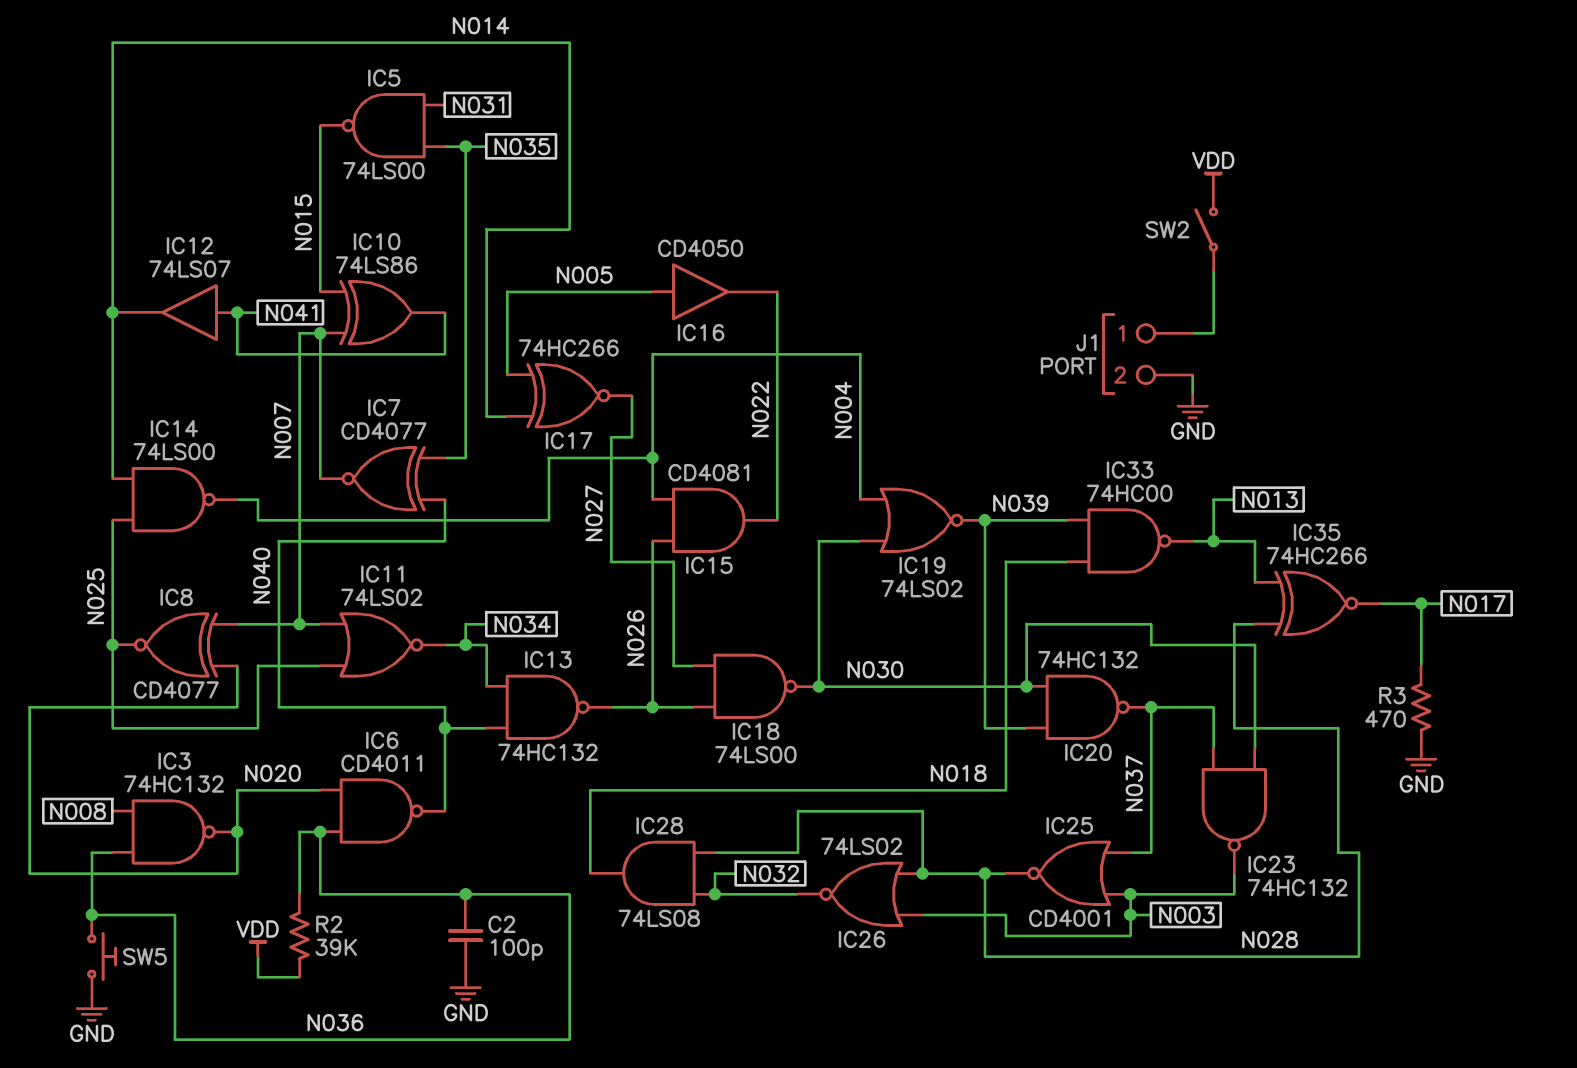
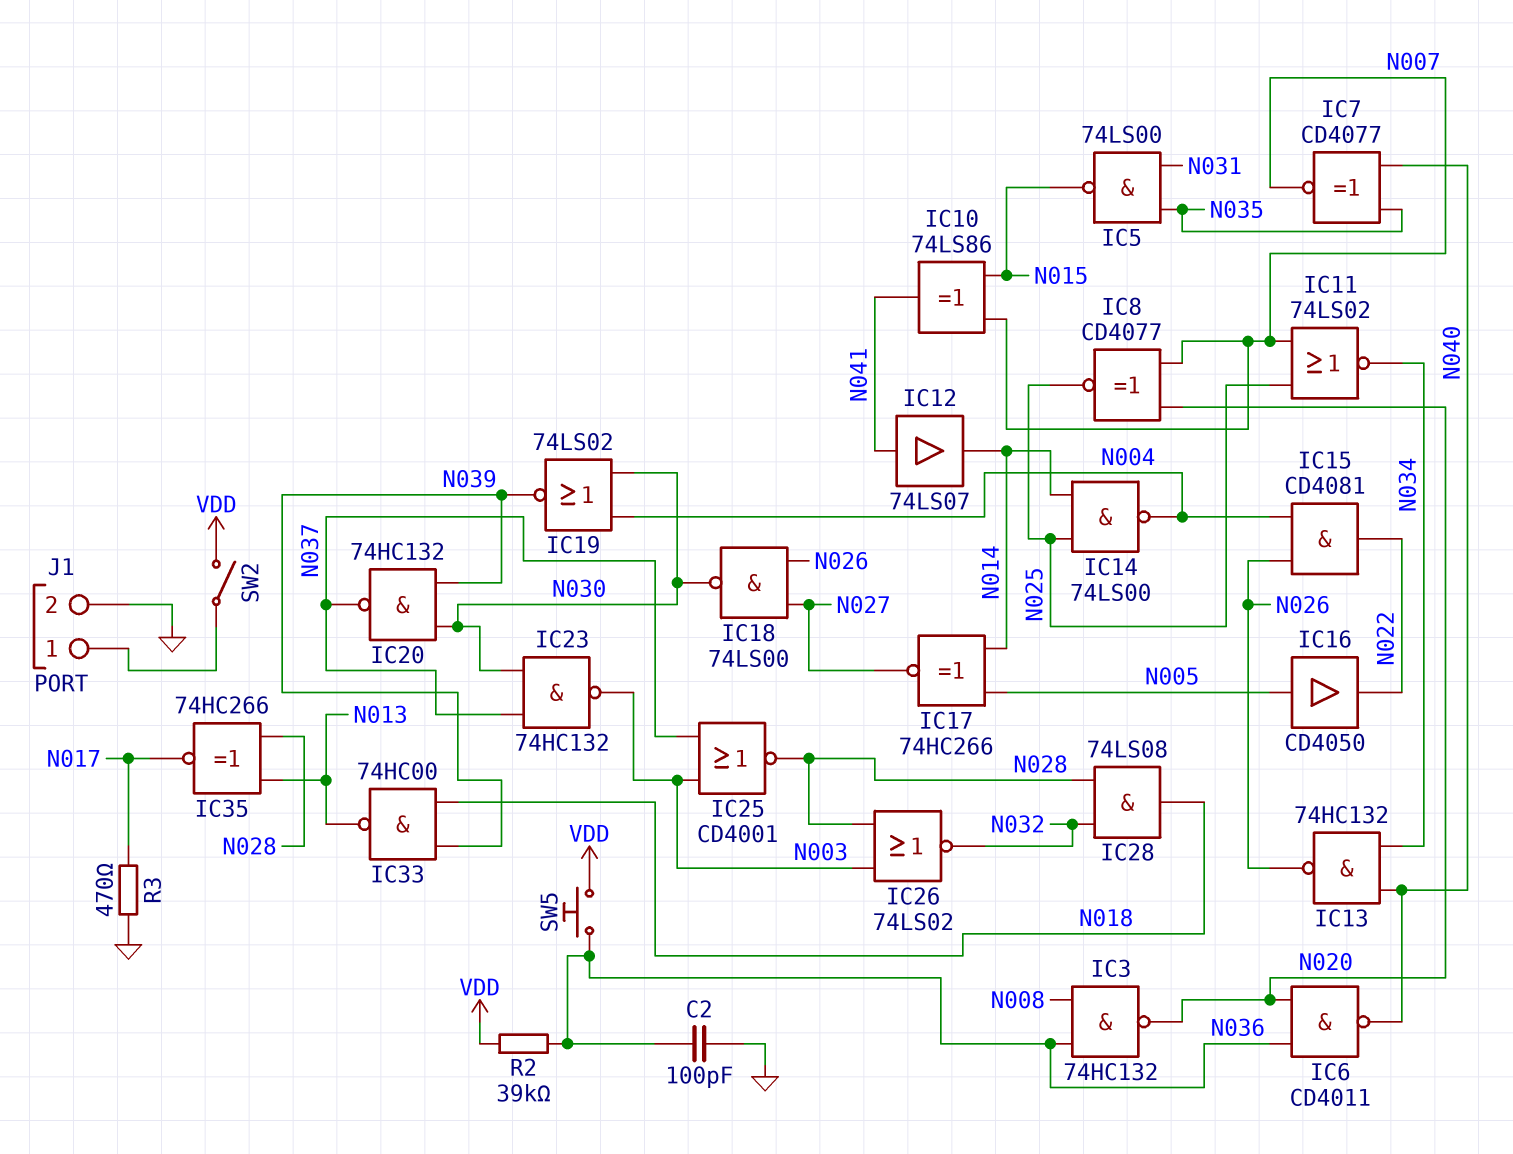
SW5: button (GND, N036) -> button (N036, VDD)

